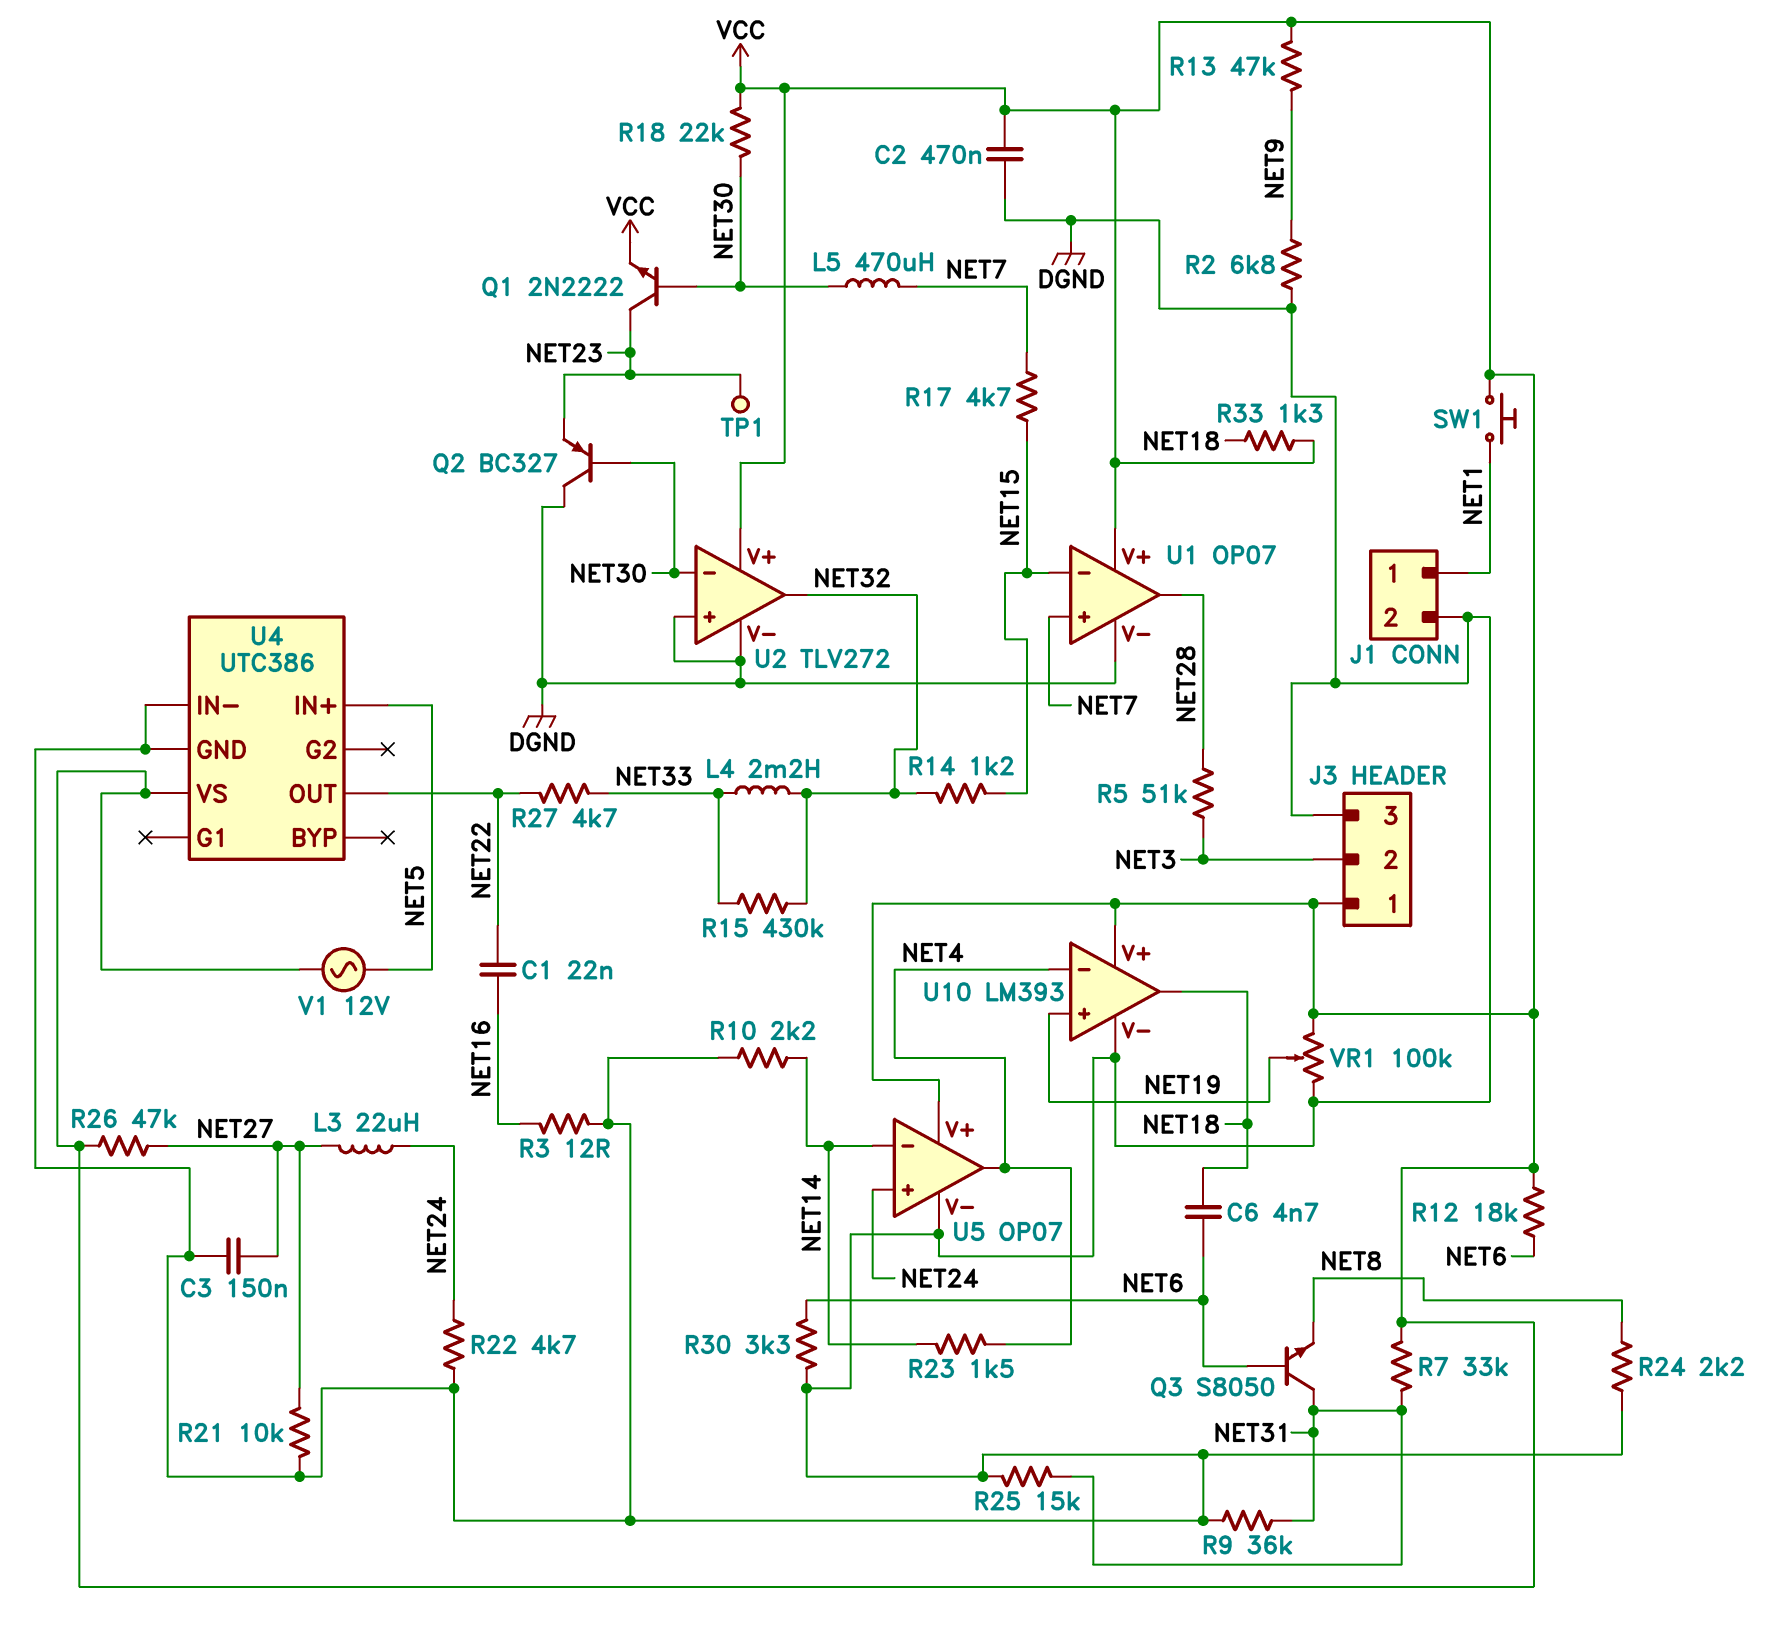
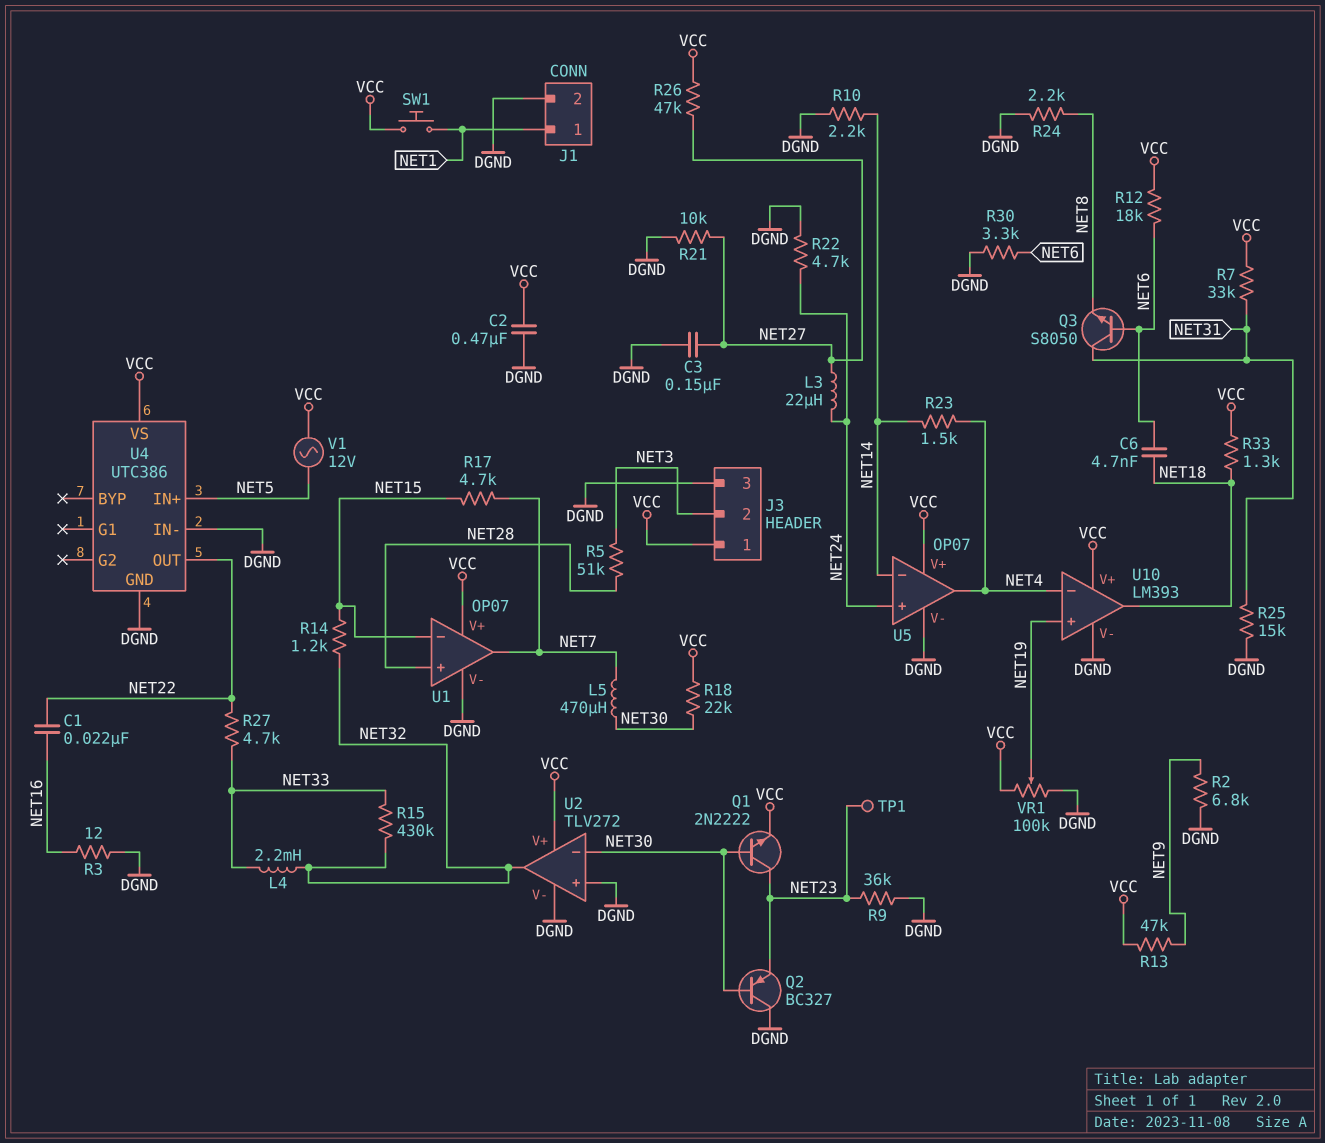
R9: 36k (DGND, NET31) -> 36k (DGND, NET23)
U1 pin in+: NET7 -> NET28
U1 pin out: NET28 -> NET7

